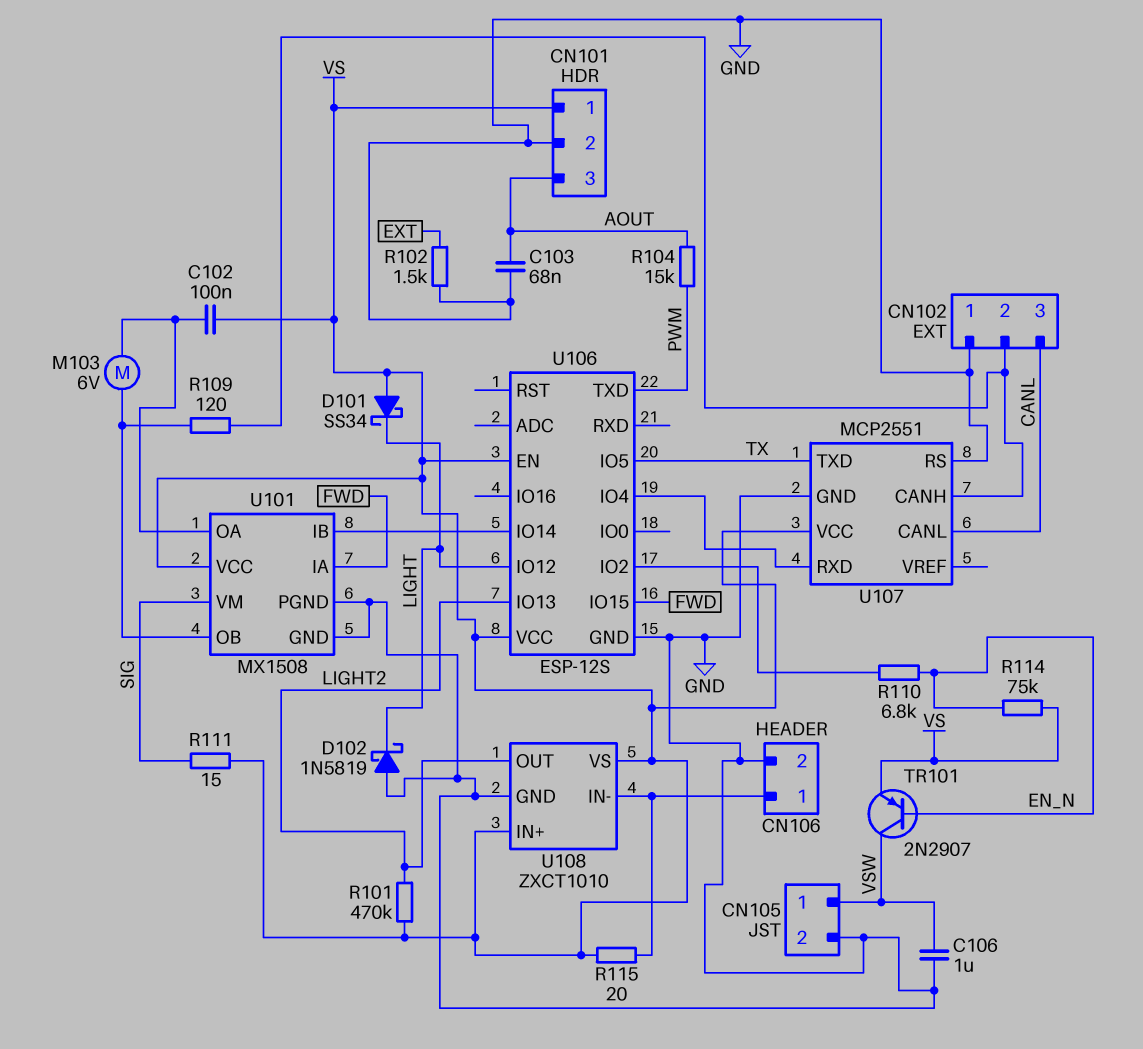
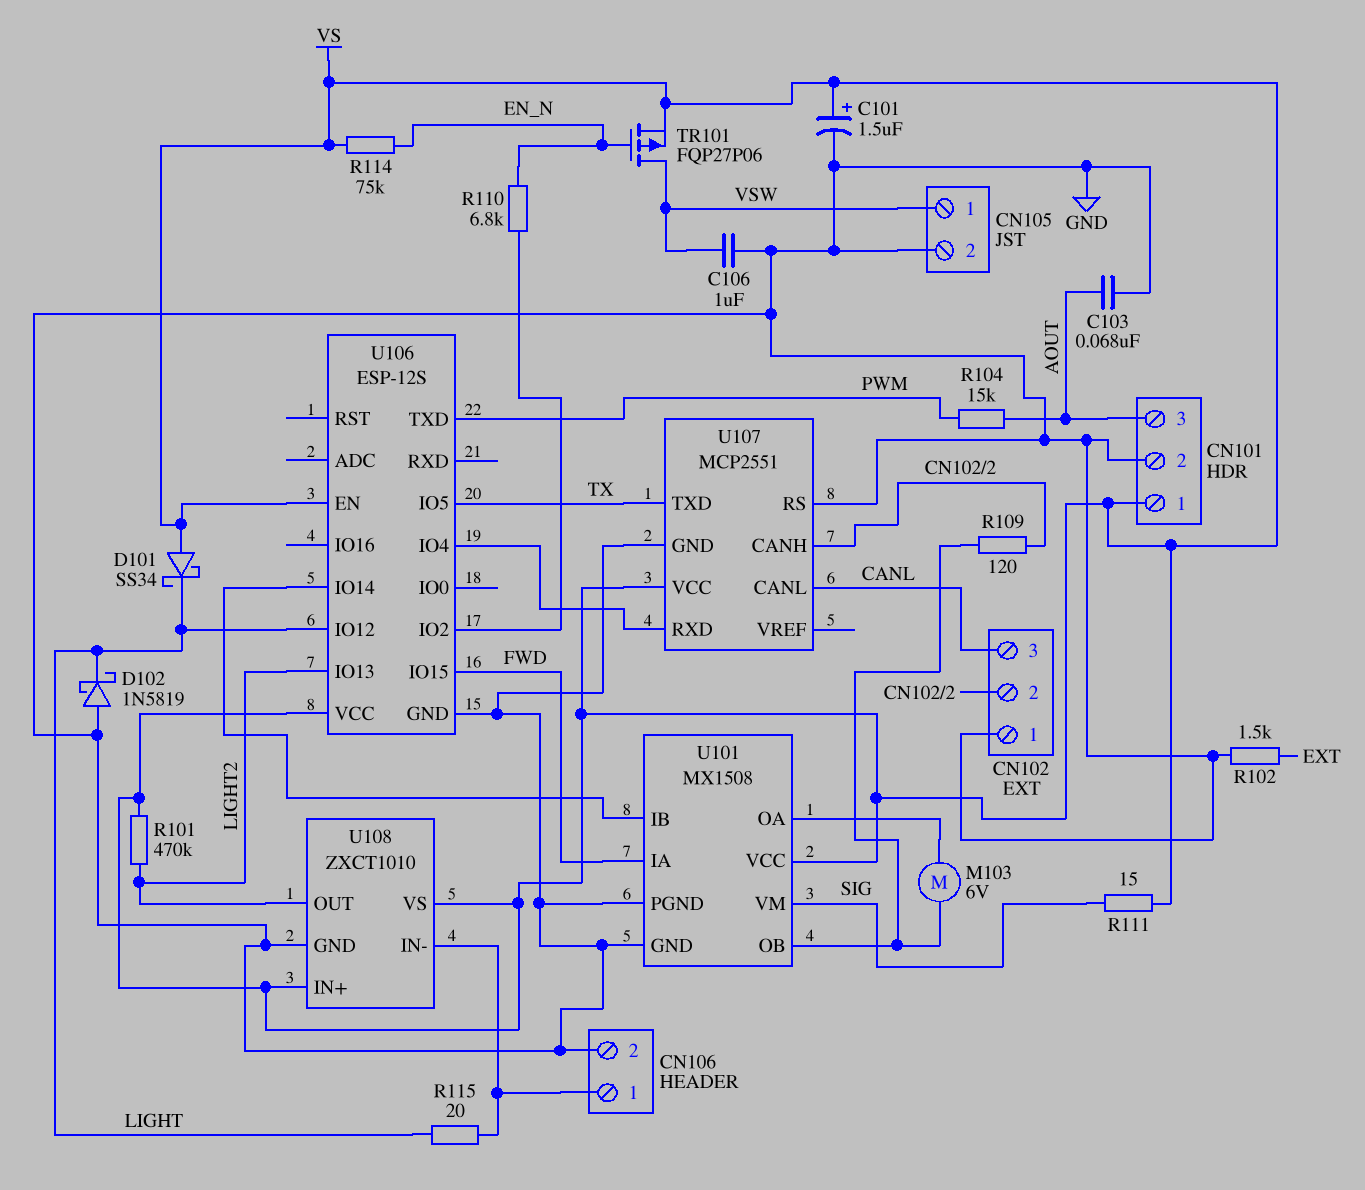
C101: none -> 1.5uF (plus VS, minus GND)
C102: 100nF (U101/OA, VS) -> none
R115: 20 (CN106/1, VS) -> 20 (CN106/1, LIGHT)
TR101: PNP 2N2907 (B EN_N, C VSW, E VS) -> PMOS FQP27P06 (G EN_N, D VSW, S VS)

